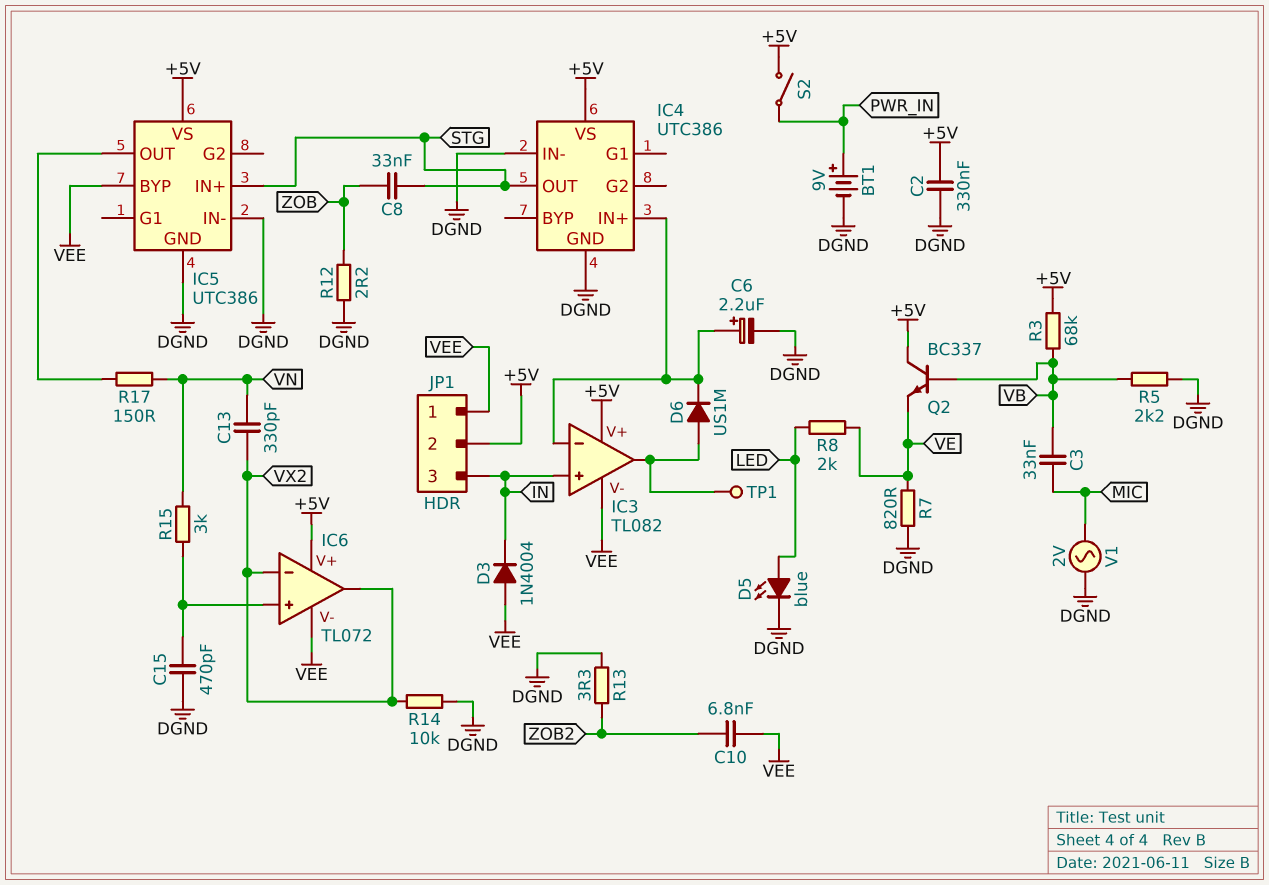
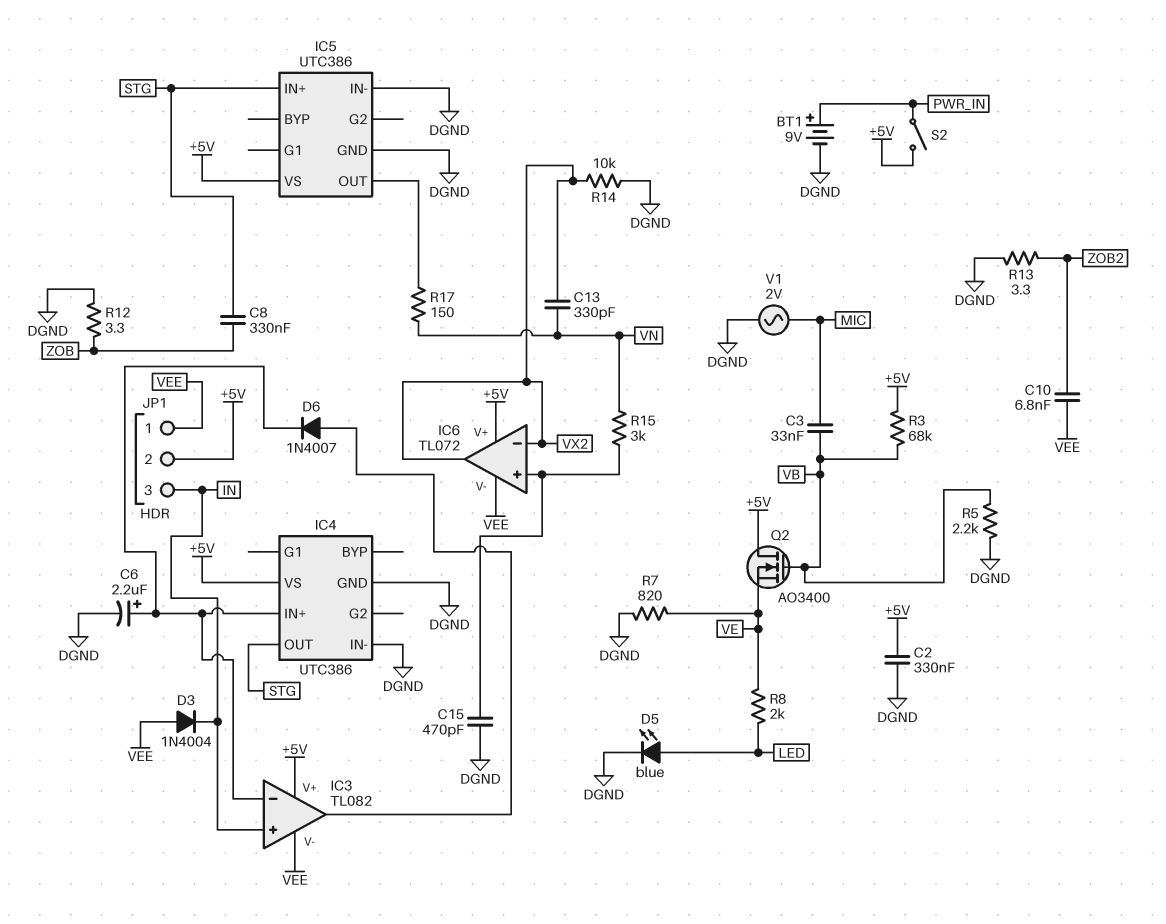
C8: 33nF (STG, ZOB) -> 330nF (STG, ZOB)
D6: diode US1M (A IC3/out, K IC3/in-) -> diode 1N4007 (A IC3/out, K IC3/in-)
IC5 pin BYP: VEE -> none
Q2: NPN BC337 (B VB, C +5V, E VE) -> NMOS AO3400 (G VB, D +5V, S VE)
R12: 2.2 (DGND, ZOB) -> 3.3 (DGND, ZOB)
TP1: test point (IC3/out) -> none

